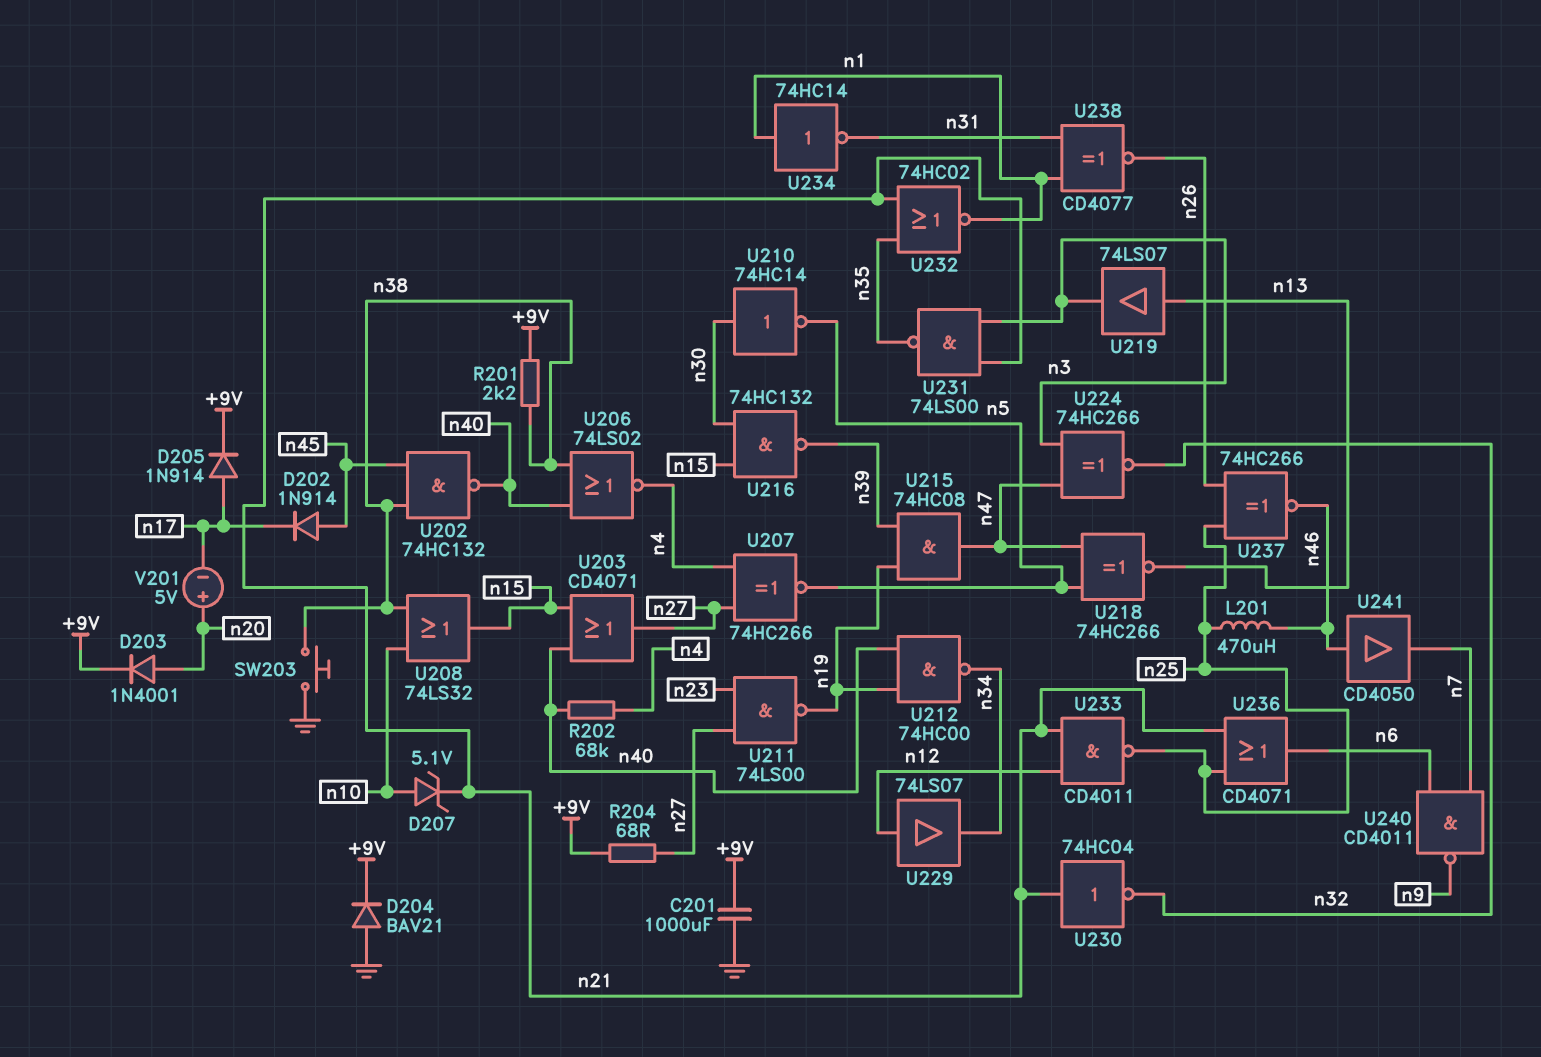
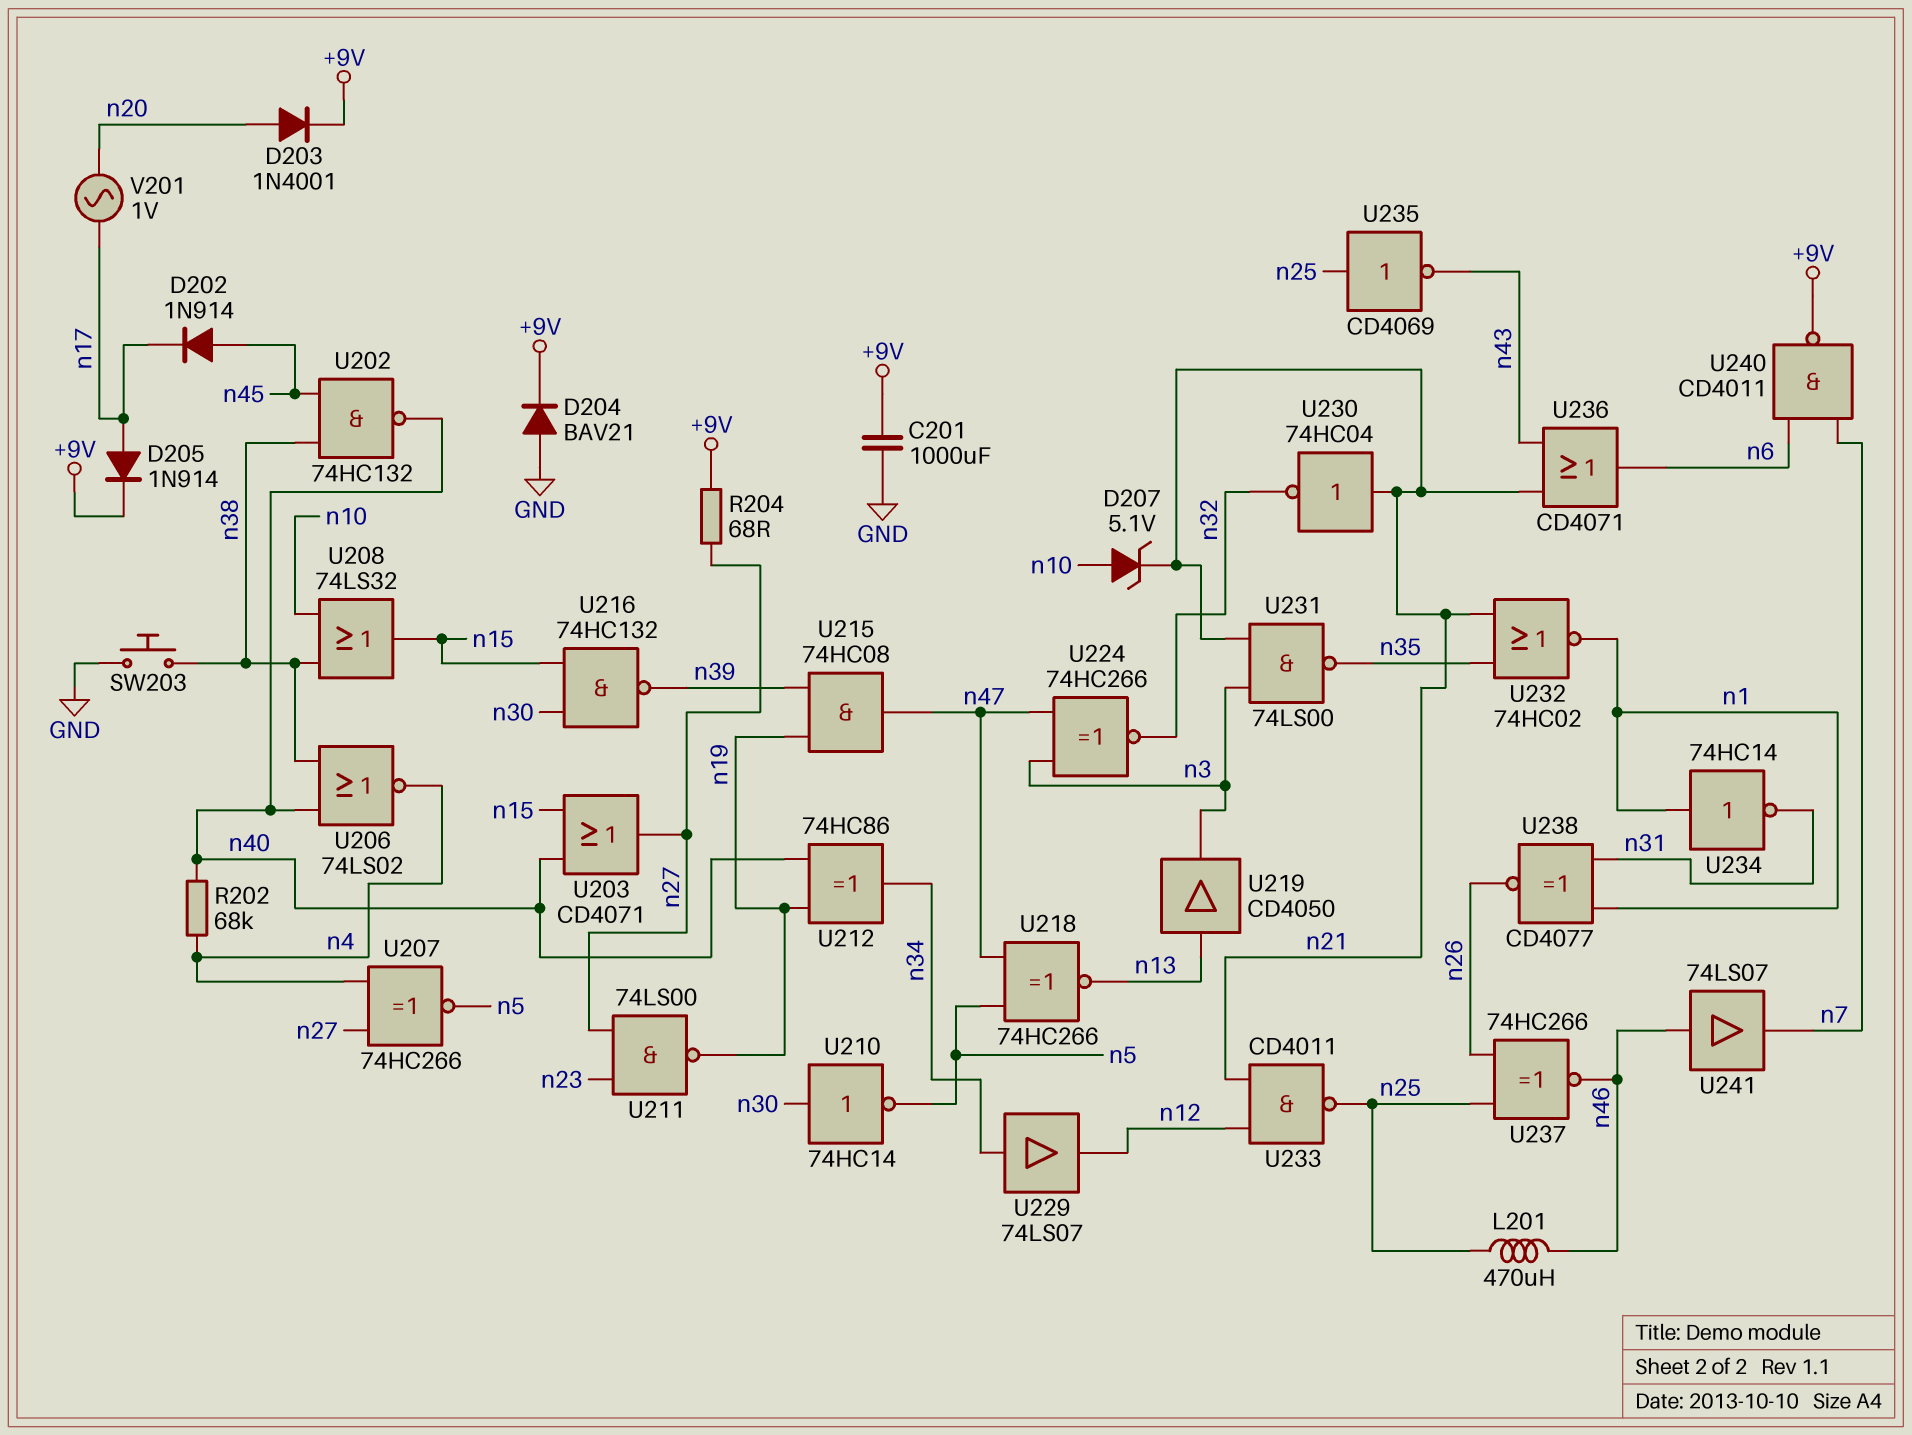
R201: 2.2k (+9V, n38) -> none
U212: NAND 74HC00 (in n19, in n40, out n34) -> XOR 74HC86 (in n19, in n40, out n34)
U219: buffer 74LS07 (in n13, out n3) -> buffer CD4050 (in n13, out n3)
U229: buffer 74LS07 (in n12, out n34) -> buffer 74LS07 (in n34, out n12)
U235: none -> NOT CD4069 (in n25, out n43)
U236: OR CD4071 (in n21, in n25, out n6) -> OR CD4071 (in n21, in n43, out n6)
U240: NAND CD4011 (in n6, in n7, out n9) -> NAND CD4011 (in n6, in n7, out +9V)
U241: buffer CD4050 (in n46, out n7) -> buffer 74LS07 (in n46, out n7)
V201: 5V (plus n20, minus n17) -> AC 1V (n17, n20)

